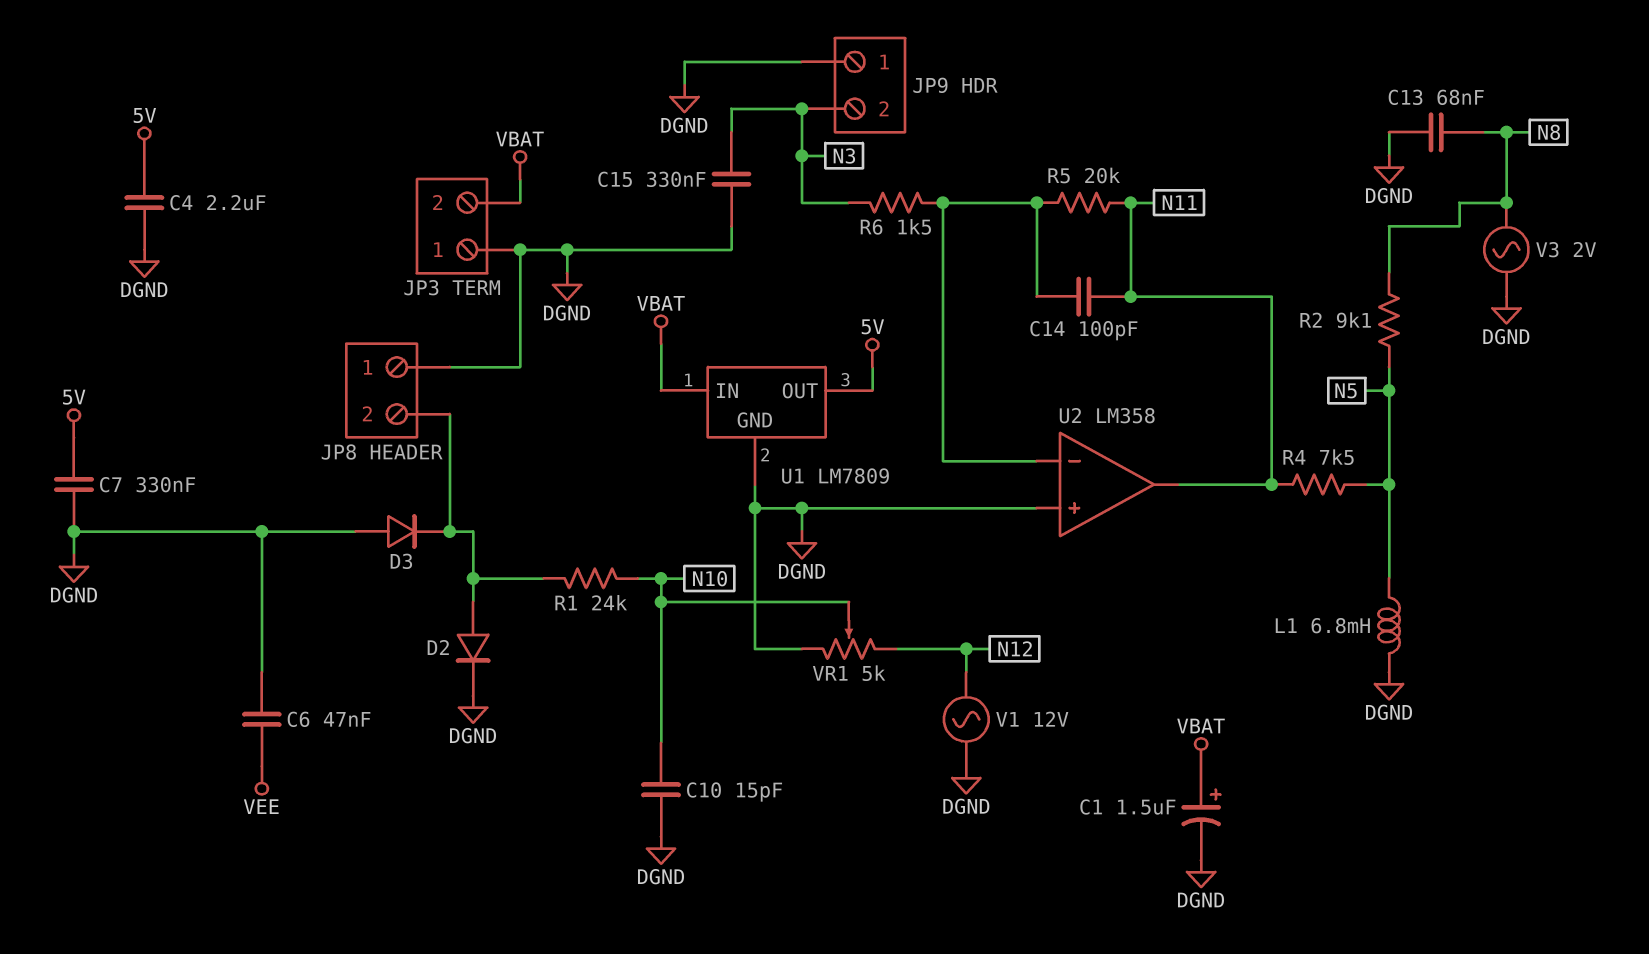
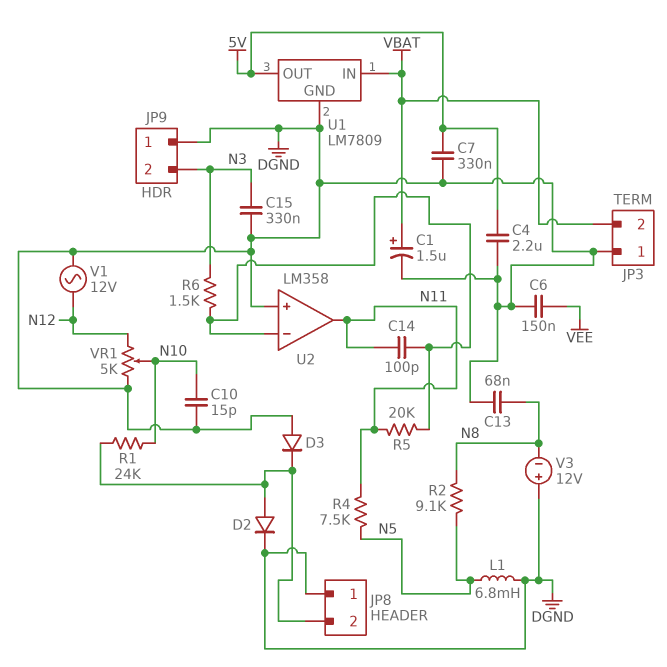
C6: 47nF (DGND, VEE) -> 150nF (DGND, VEE)
V3: AC 2V (DGND, N8) -> 12V (plus DGND, minus N8)

